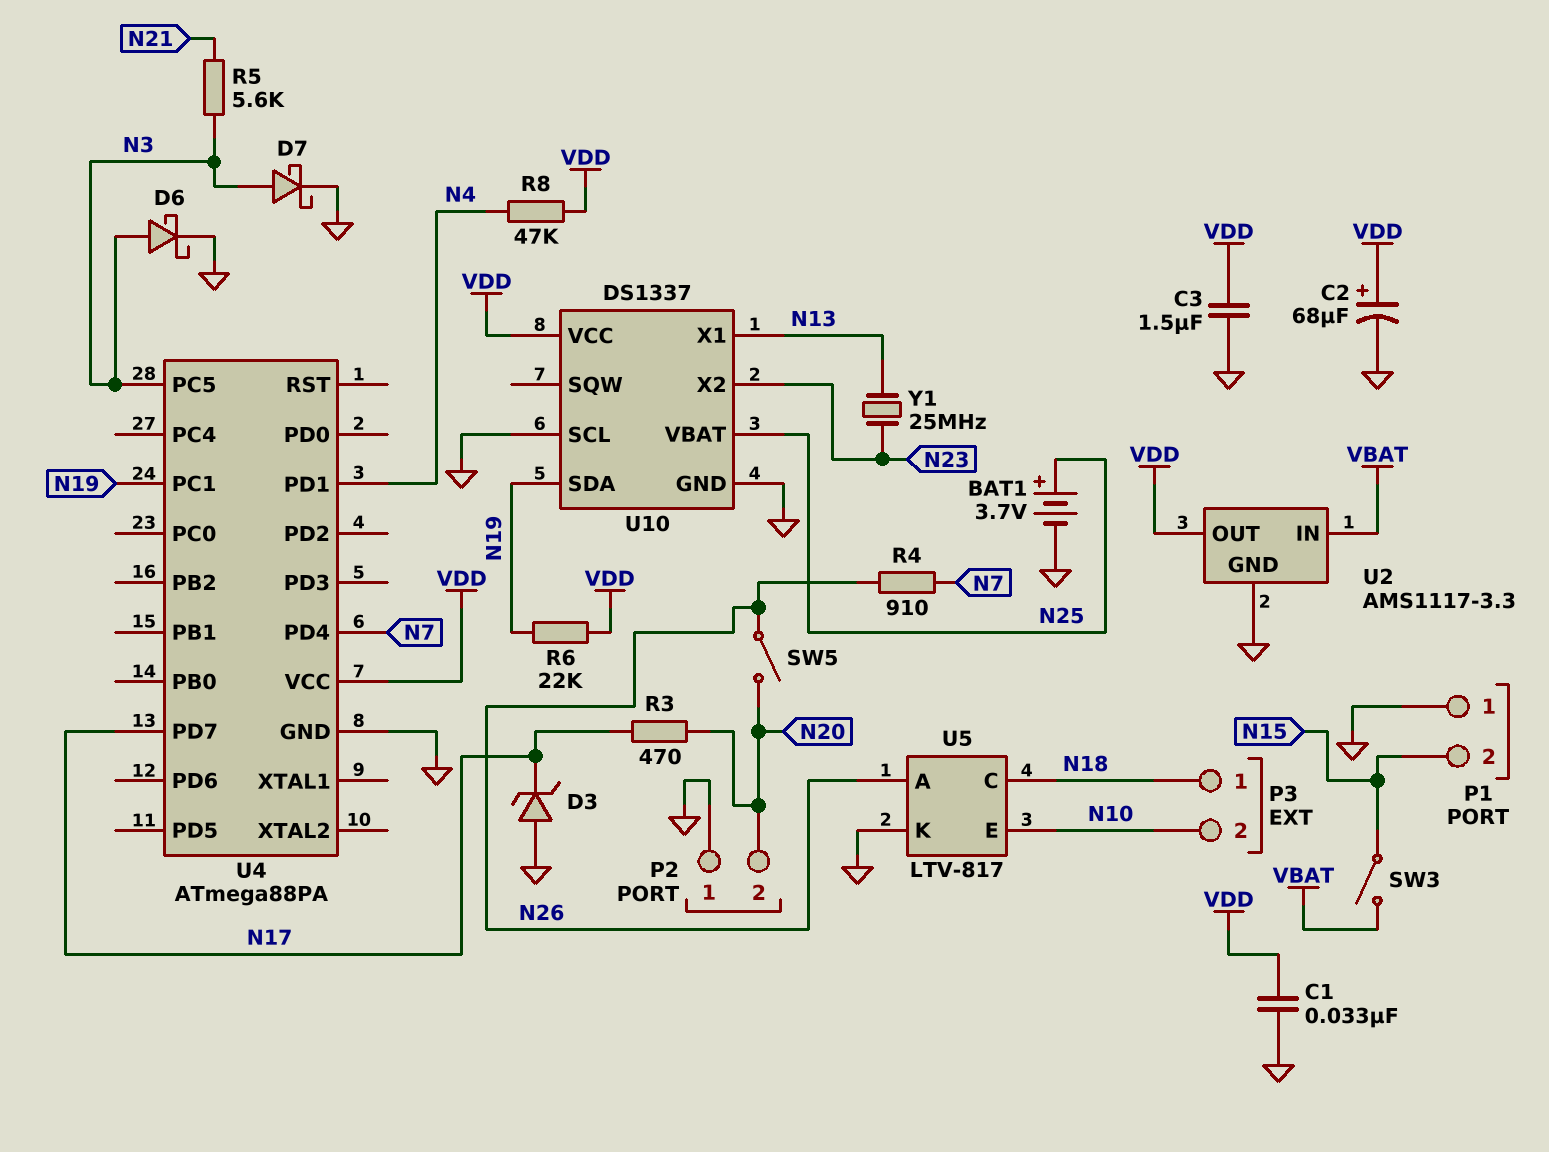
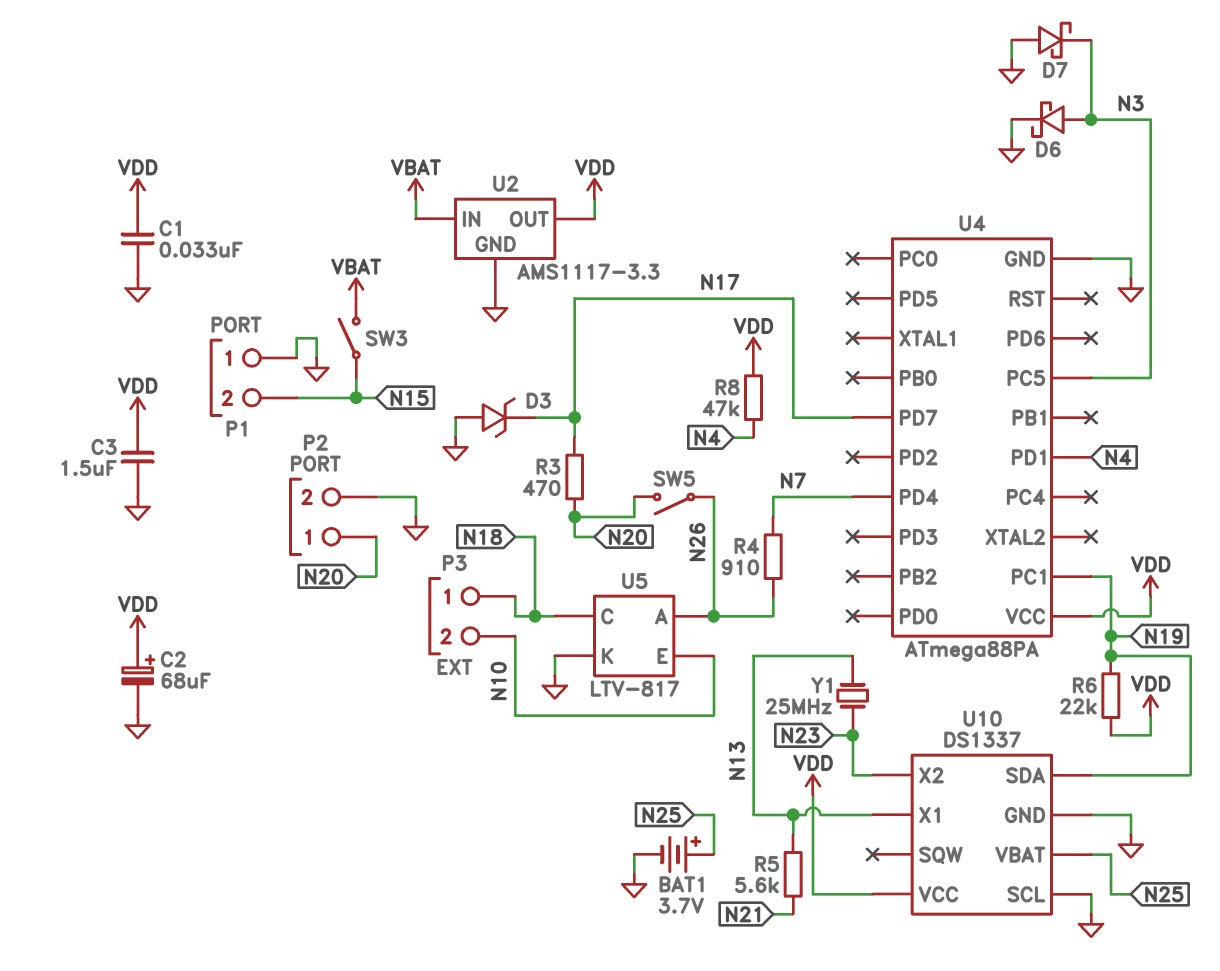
D7: schottky (A N3, K GND) -> schottky (A GND, K N3)
P2 pin 1: GND -> N20
P2 pin 2: N20 -> GND
R5: 5.6k (N3, N21) -> 5.6k (N13, N21)

